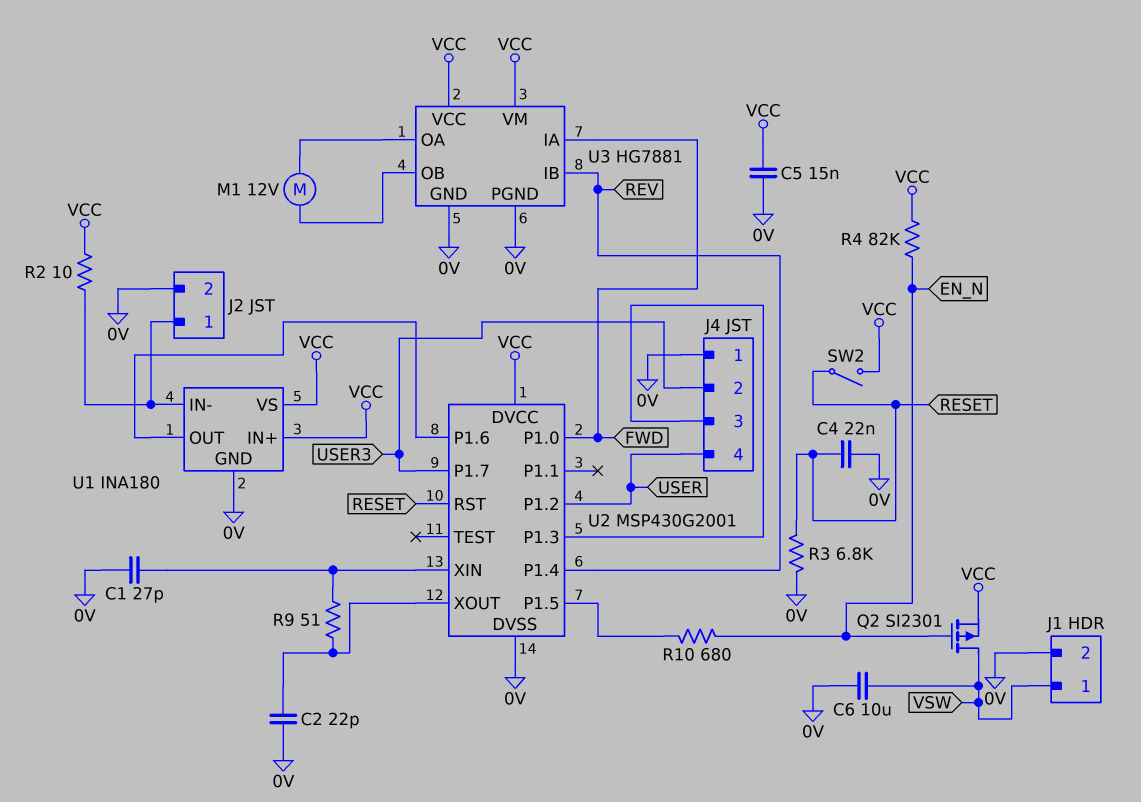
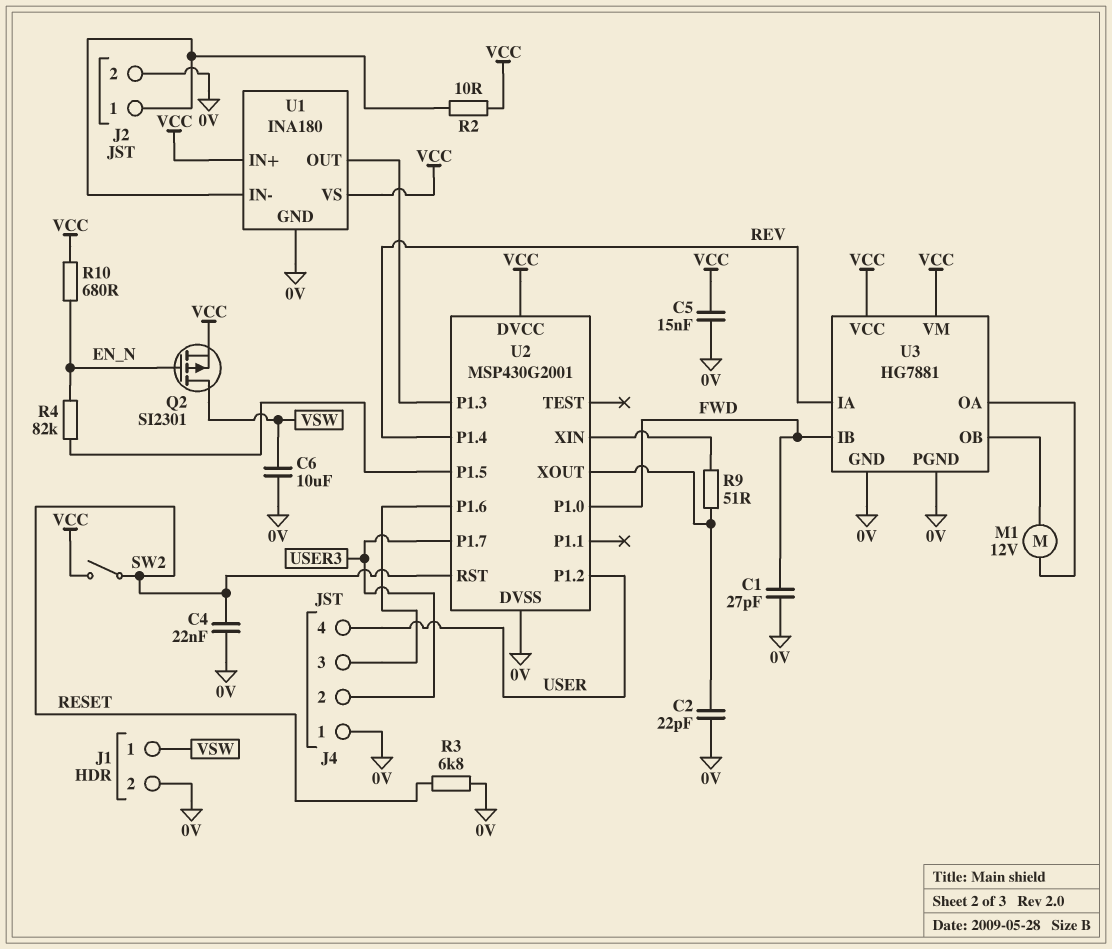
C1: 27pF (0V, U2/XIN) -> 27pF (0V, FWD)
R4: 82k (EN_N, VCC) -> 82k (EN_N, U2/P1.5)
R10: 680 (EN_N, U2/P1.5) -> 680 (EN_N, VCC)
U2 pin P1.3: J4/3 -> U1/OUT
U2 pin P1.6: U1/OUT -> J4/3
U3 pin IA: FWD -> REV
U3 pin IB: REV -> FWD

